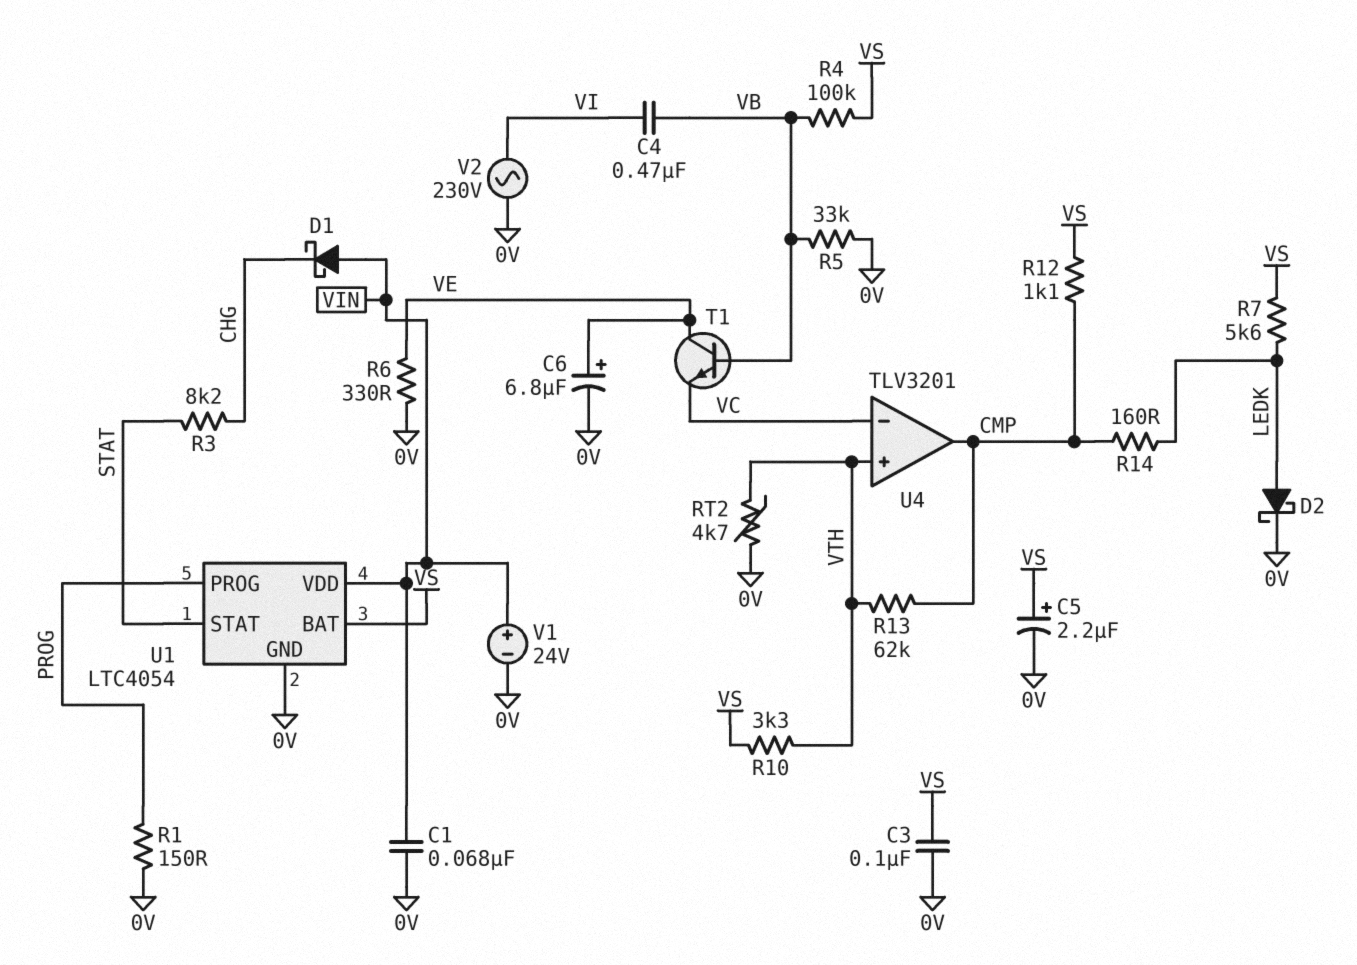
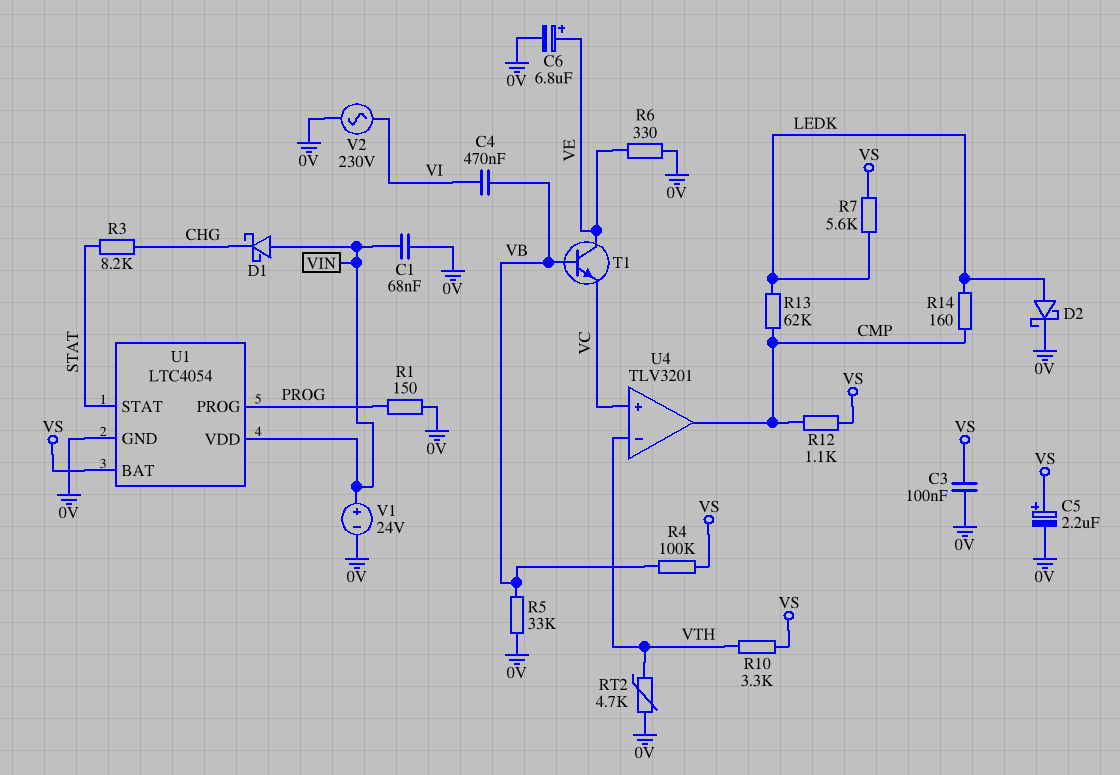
R13: 62k (CMP, VTH) -> 62k (CMP, LEDK)
U4 pin in+: VTH -> VC
U4 pin in-: VC -> VTH

